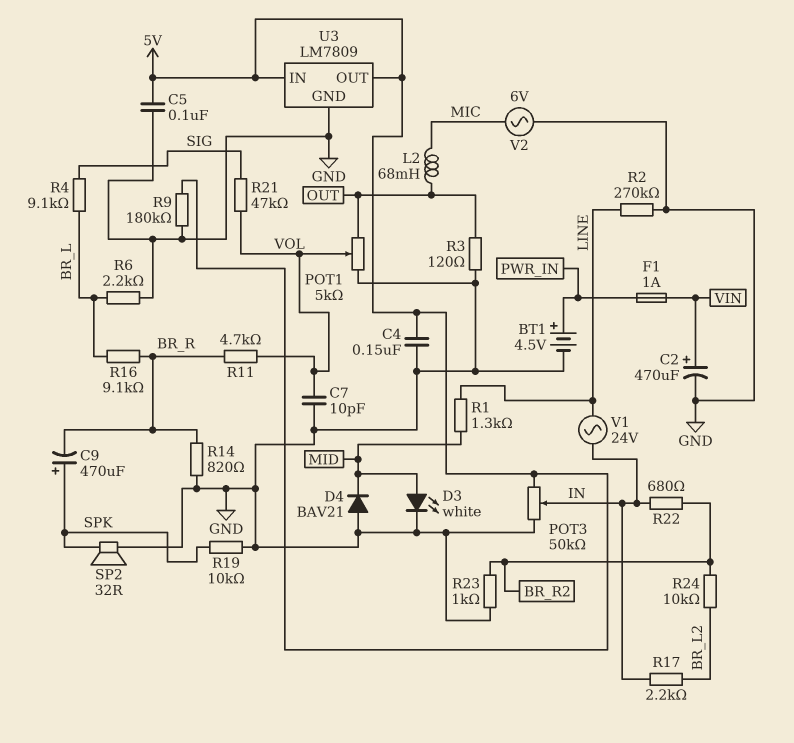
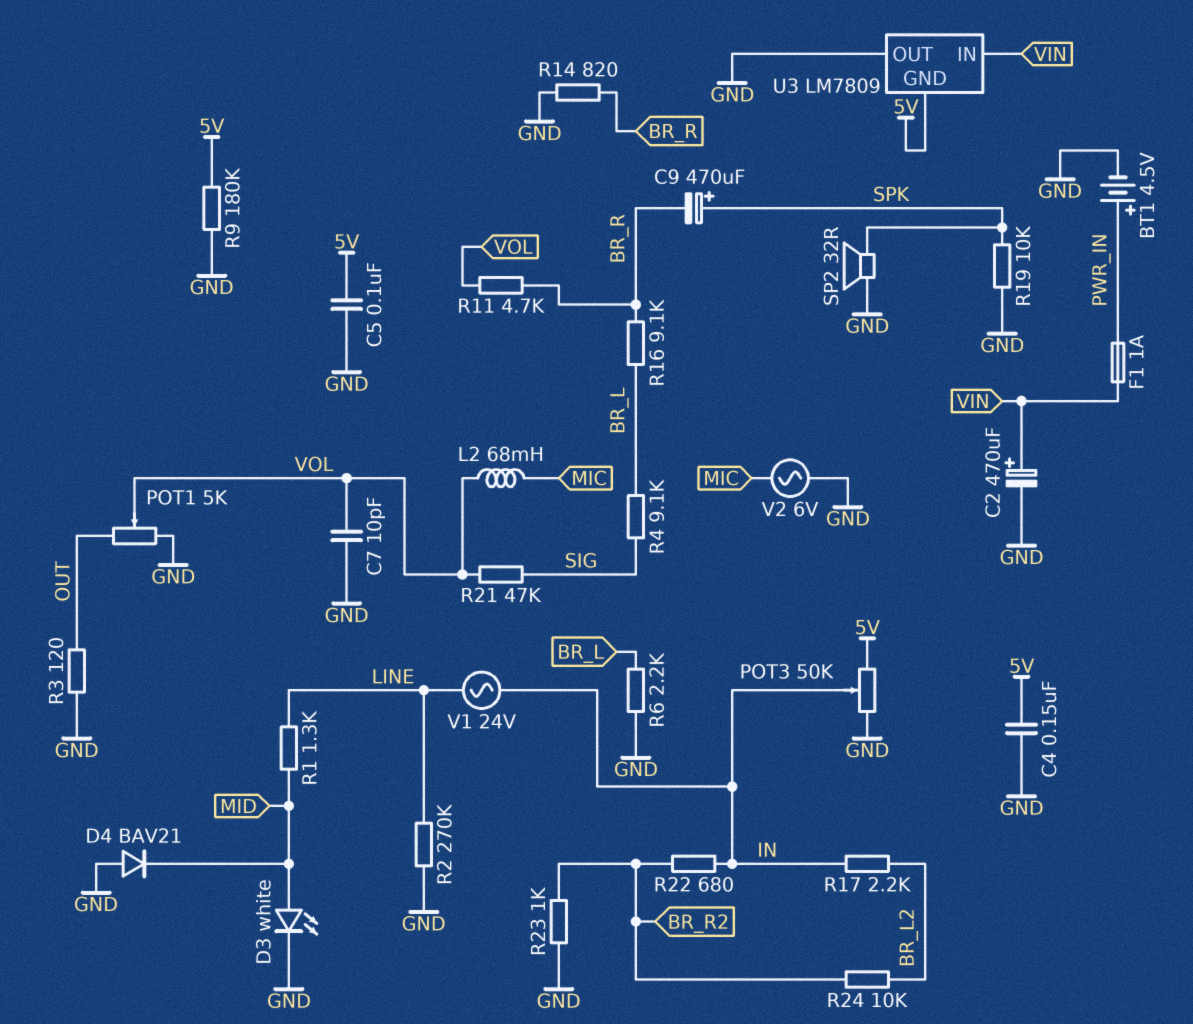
L2: 68mH (MIC, OUT) -> 68mH (MIC, VOL)
U3 pin GND: GND -> 5V
U3 pin IN: 5V -> VIN
U3 pin OUT: 5V -> GND

